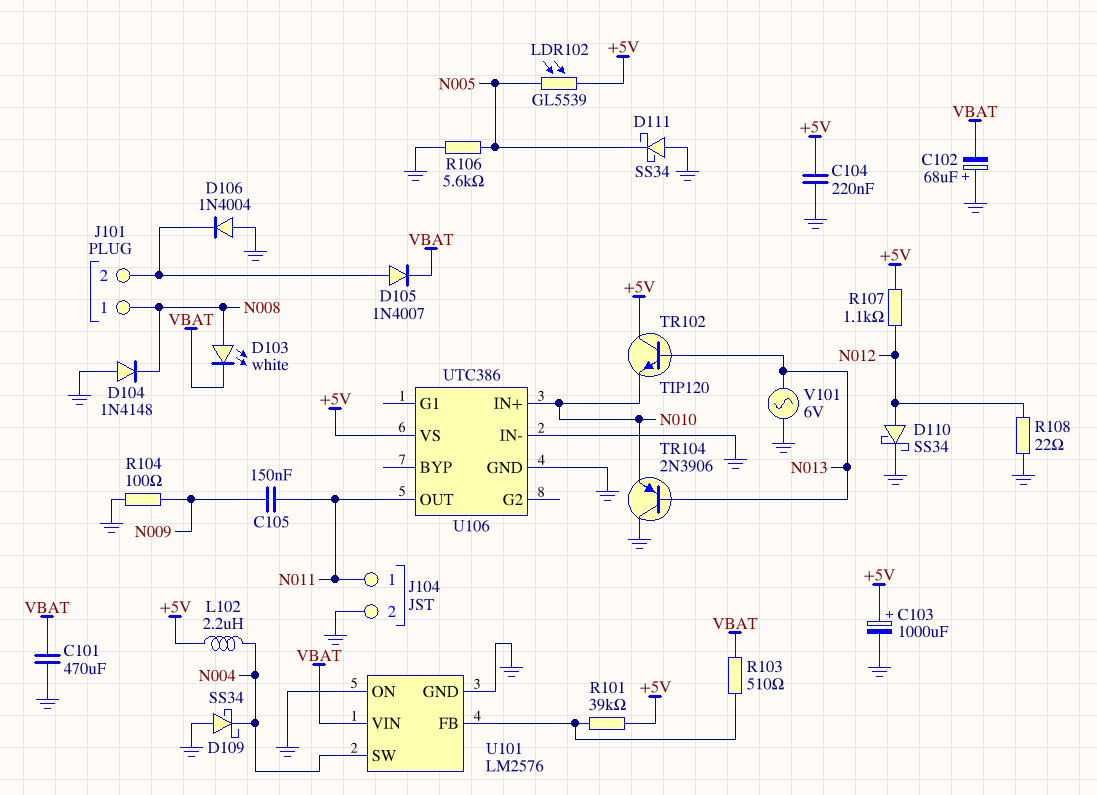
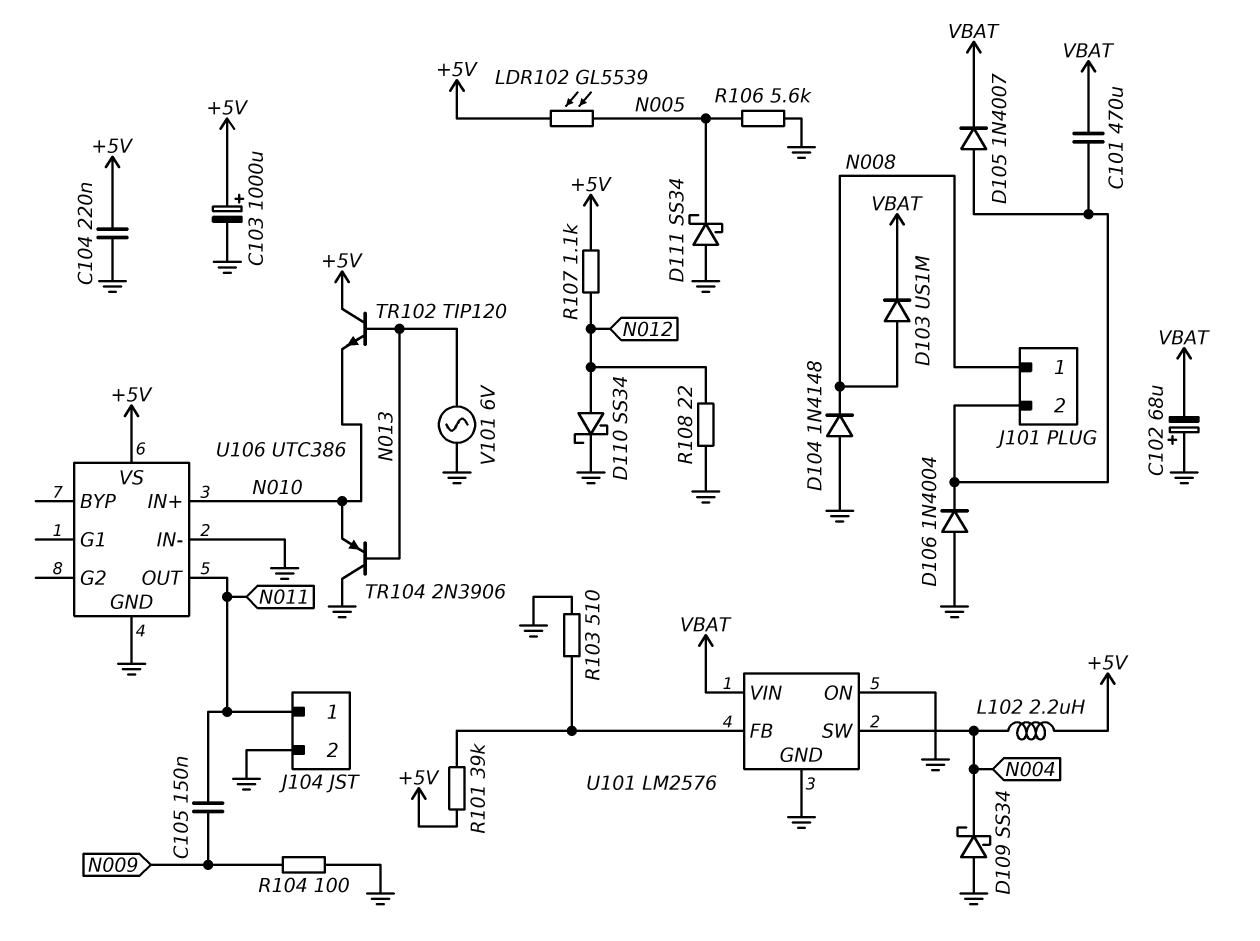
C101: 470uF (GND, VBAT) -> 470uF (J101/2, VBAT)
D103: LED white (A N008, K VBAT) -> diode US1M (A N008, K VBAT)
R103: 510 (U101/FB, VBAT) -> 510 (GND, U101/FB)

